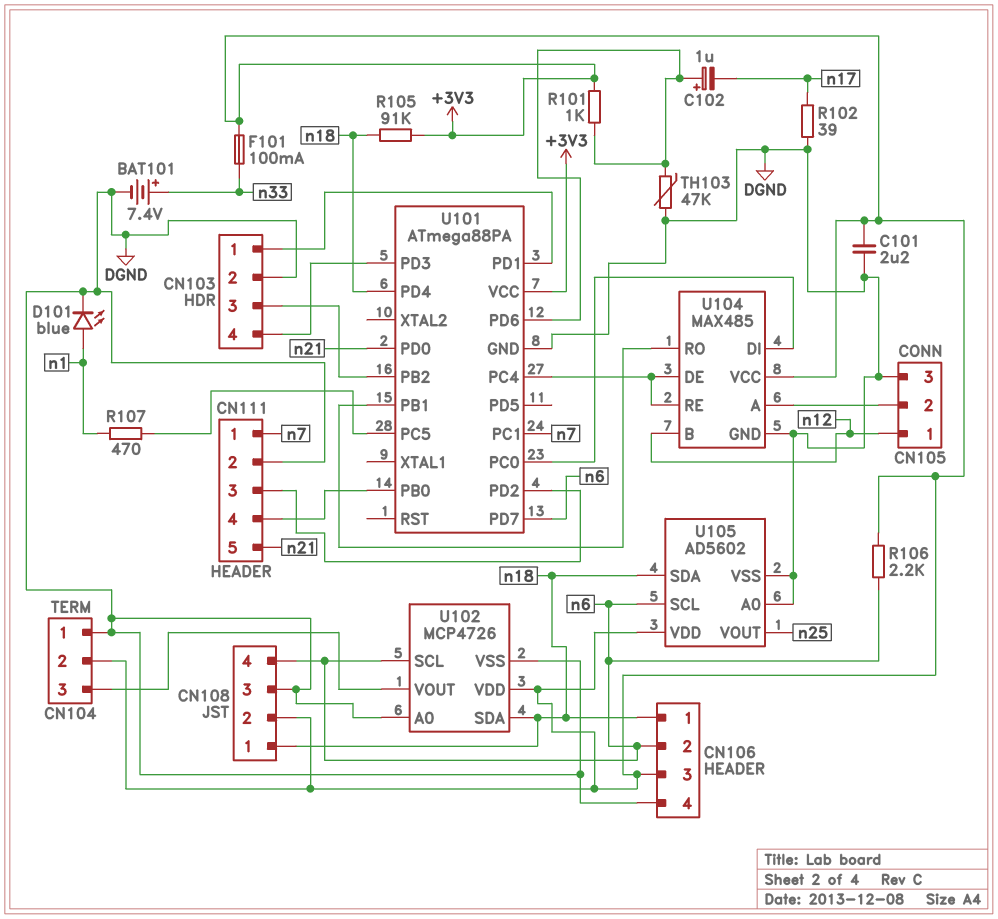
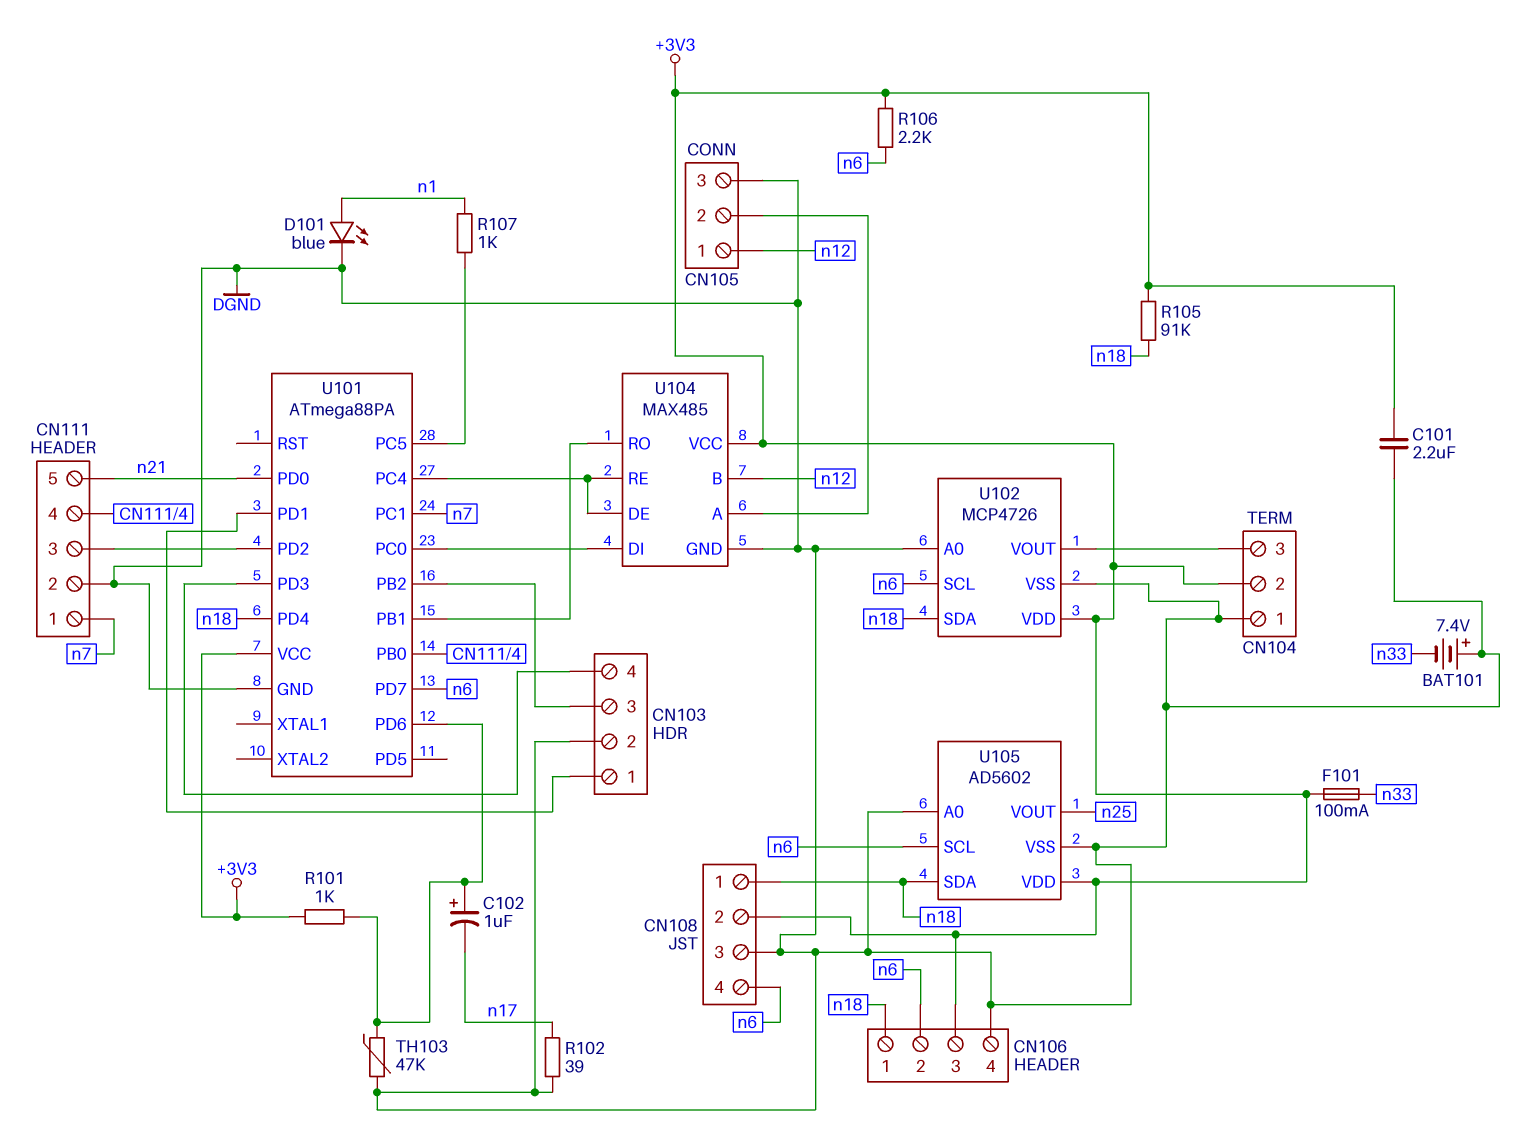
BAT101: 7.4V (plus n33, minus DGND) -> 7.4V (plus DGND, minus n33)
R107: 470 (U101/PC5, n1) -> 1k (U101/PC5, n1)

